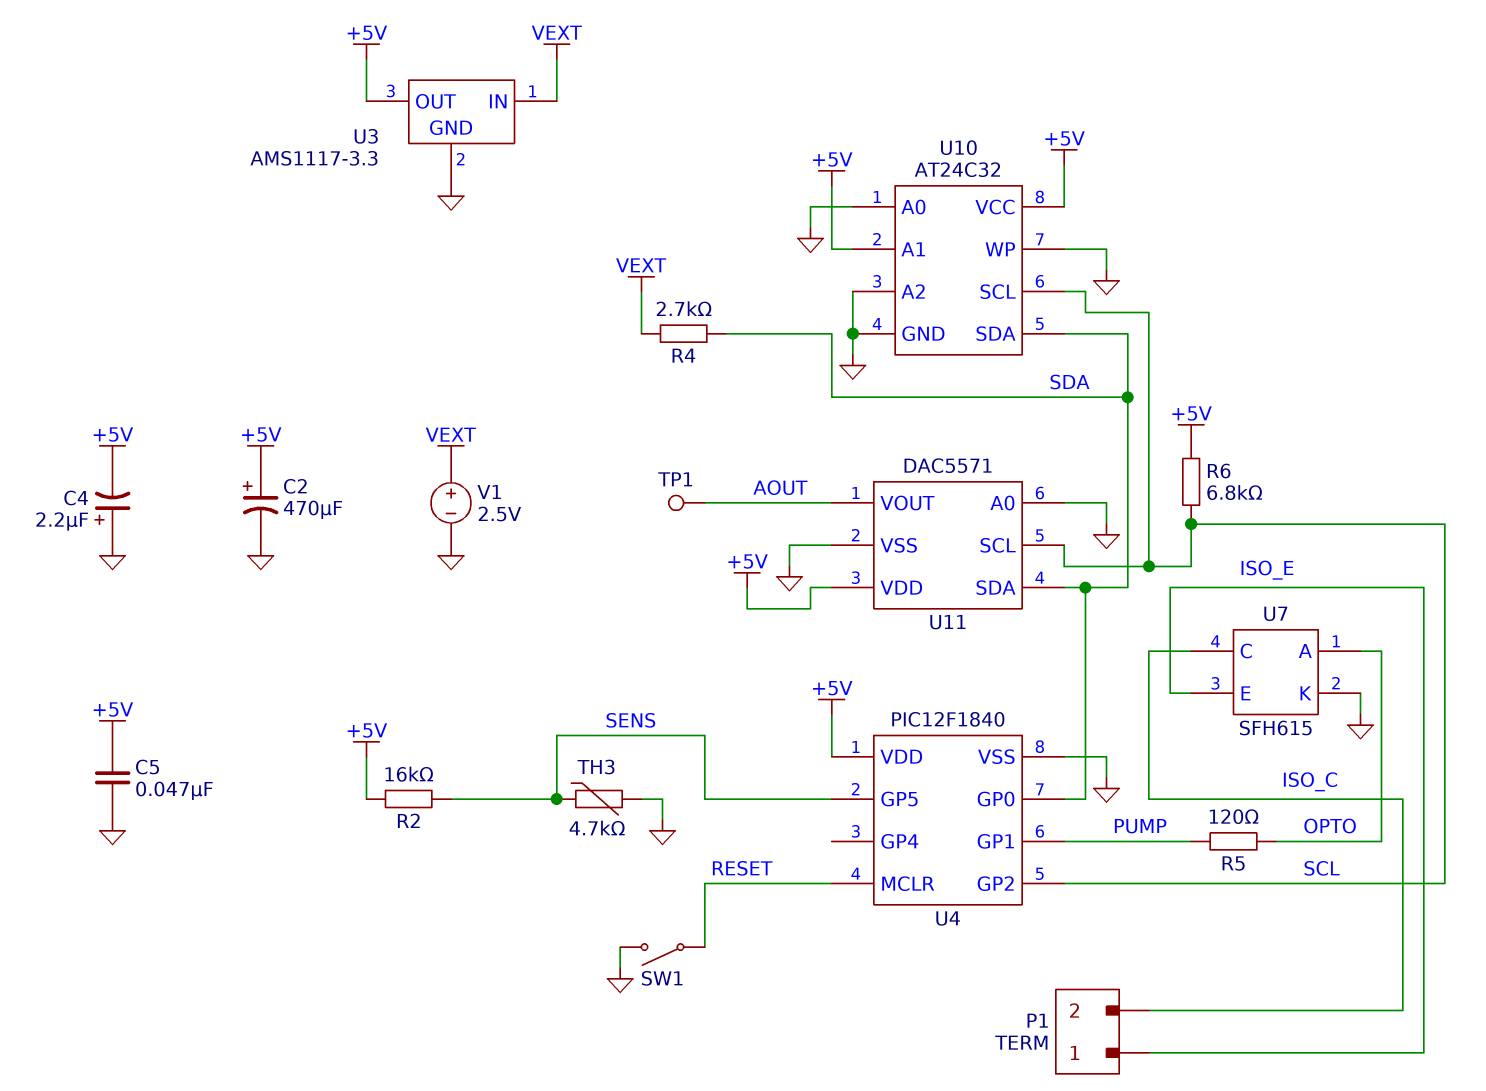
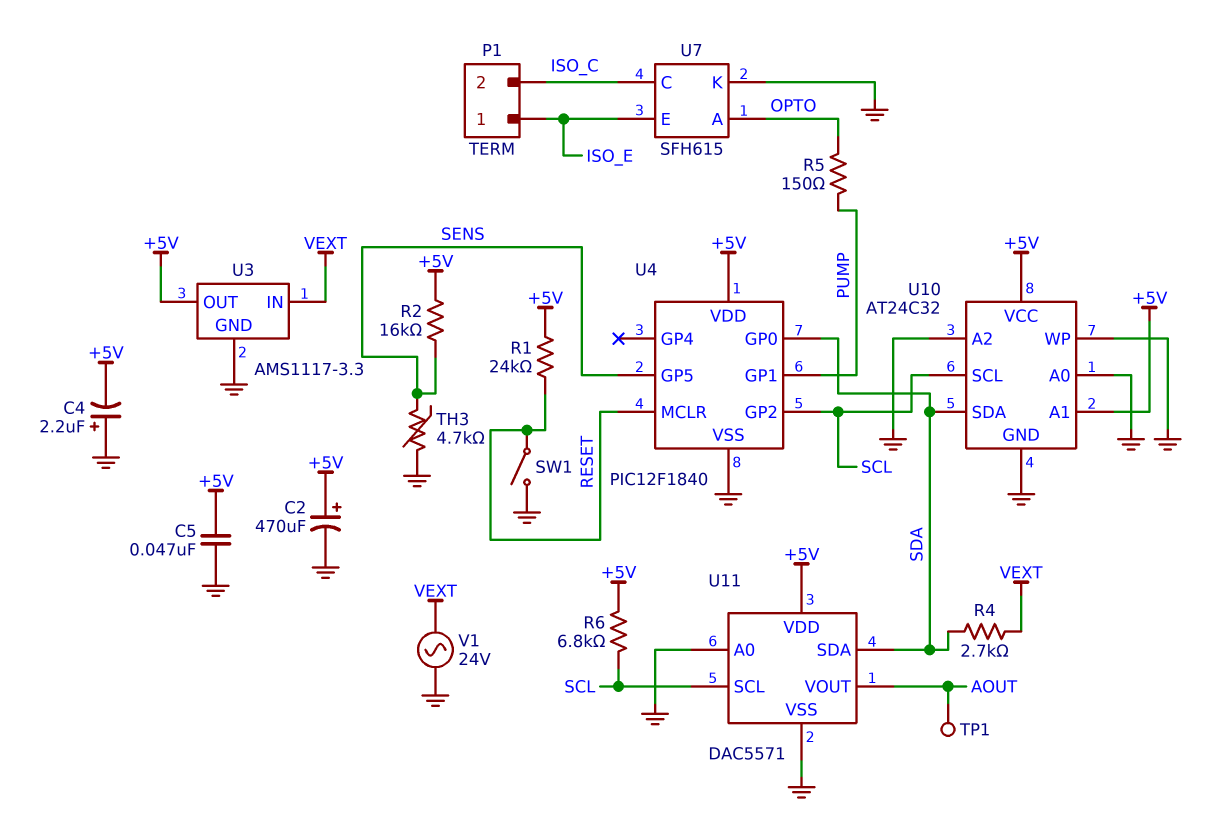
R1: none -> 24k (+5V, RESET)
R5: 120 (OPTO, PUMP) -> 150 (OPTO, PUMP)
V1: 2.5V (plus VEXT, minus GND) -> AC 24V (GND, VEXT)

